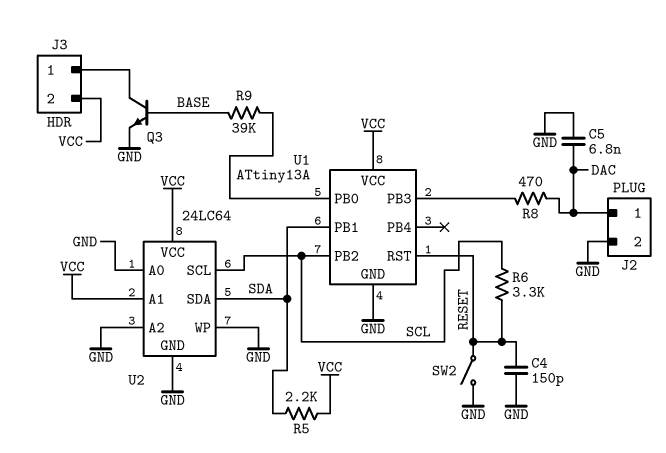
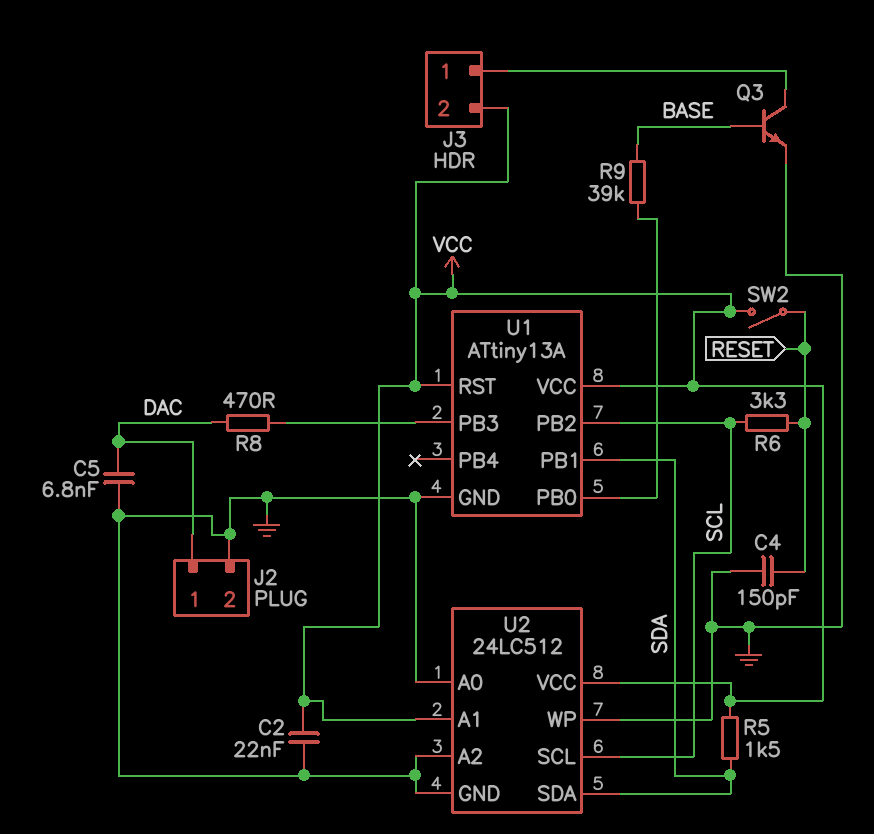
C2: none -> 22nF (GND, VCC)
R5: 2.2k (SDA, VCC) -> 1.5k (SDA, VCC)
SW2: switch (GND, RESET) -> switch (RESET, VCC)
U1 pin RST: RESET -> VCC
U2: 24LC64 -> 24LC512

